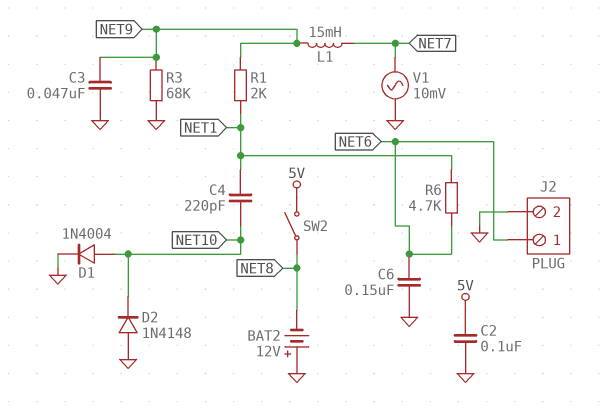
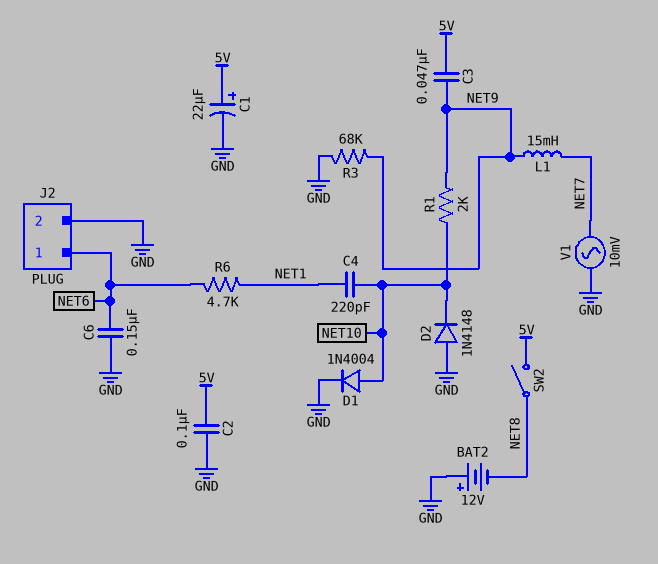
C1: none -> 22uF (plus 5V, minus GND)
C3: 47nF (GND, NET9) -> 47nF (5V, NET9)
R1: 2k (NET1, NET9) -> 2k (NET9, NET10)

